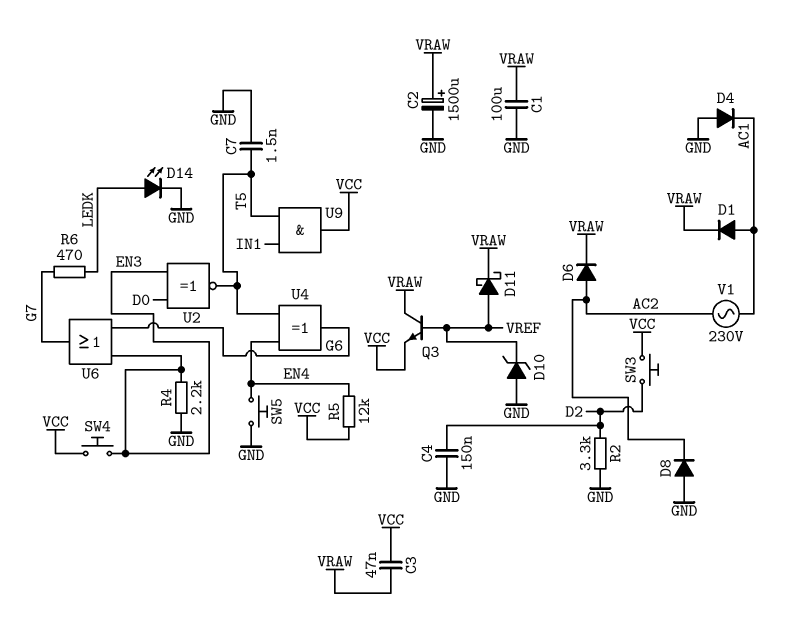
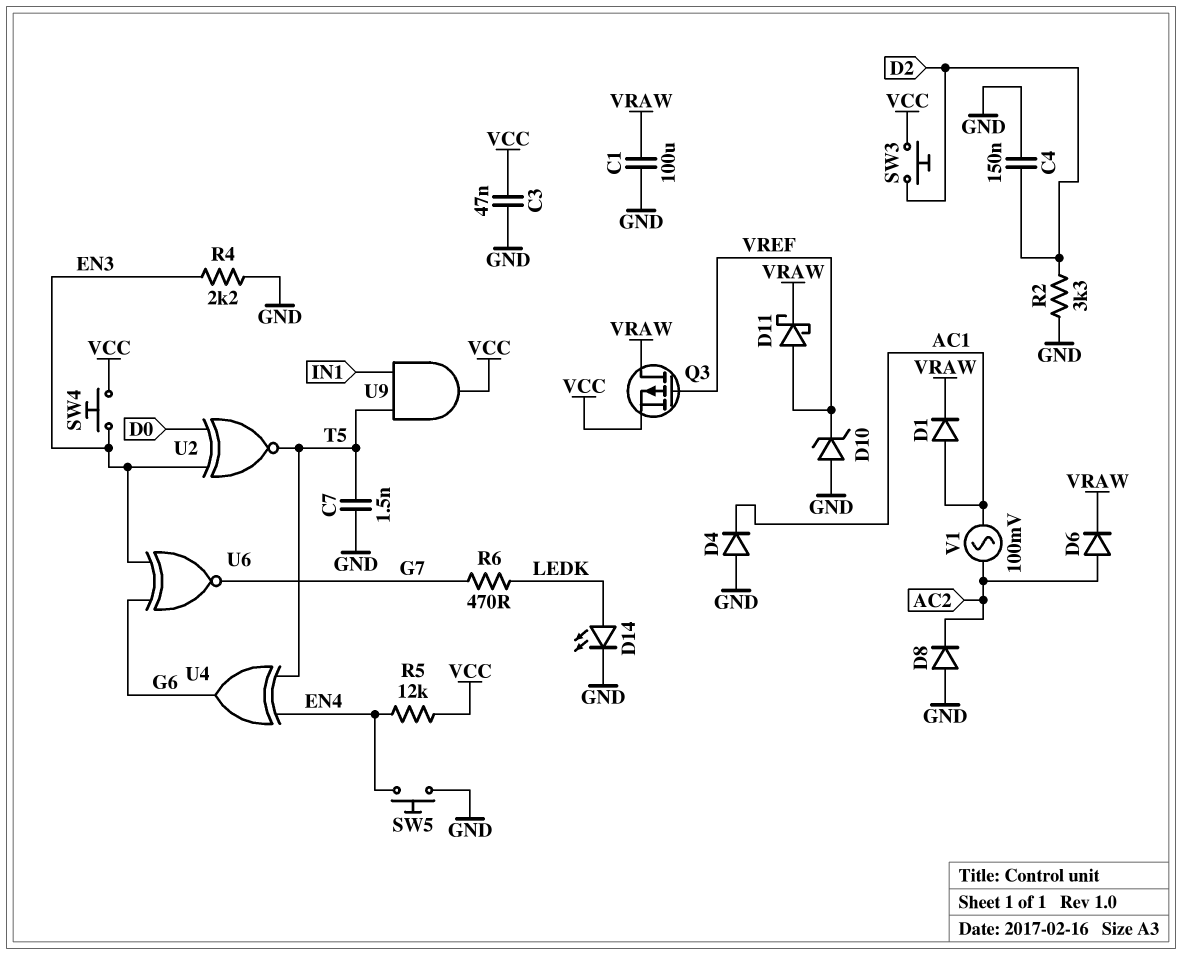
C2: 1500uF (plus VRAW, minus GND) -> none
C3: 47nF (VCC, VRAW) -> 47nF (GND, VCC)
Q3: NPN (B VREF, C VRAW, E VCC) -> PMOS (G VREF, D VRAW, S VCC)
U6: OR (in EN3, in G6, out G7) -> XNOR (in EN3, in G6, out G7)
V1: AC 230V (AC1, AC2) -> AC 100mV (AC1, AC2)

